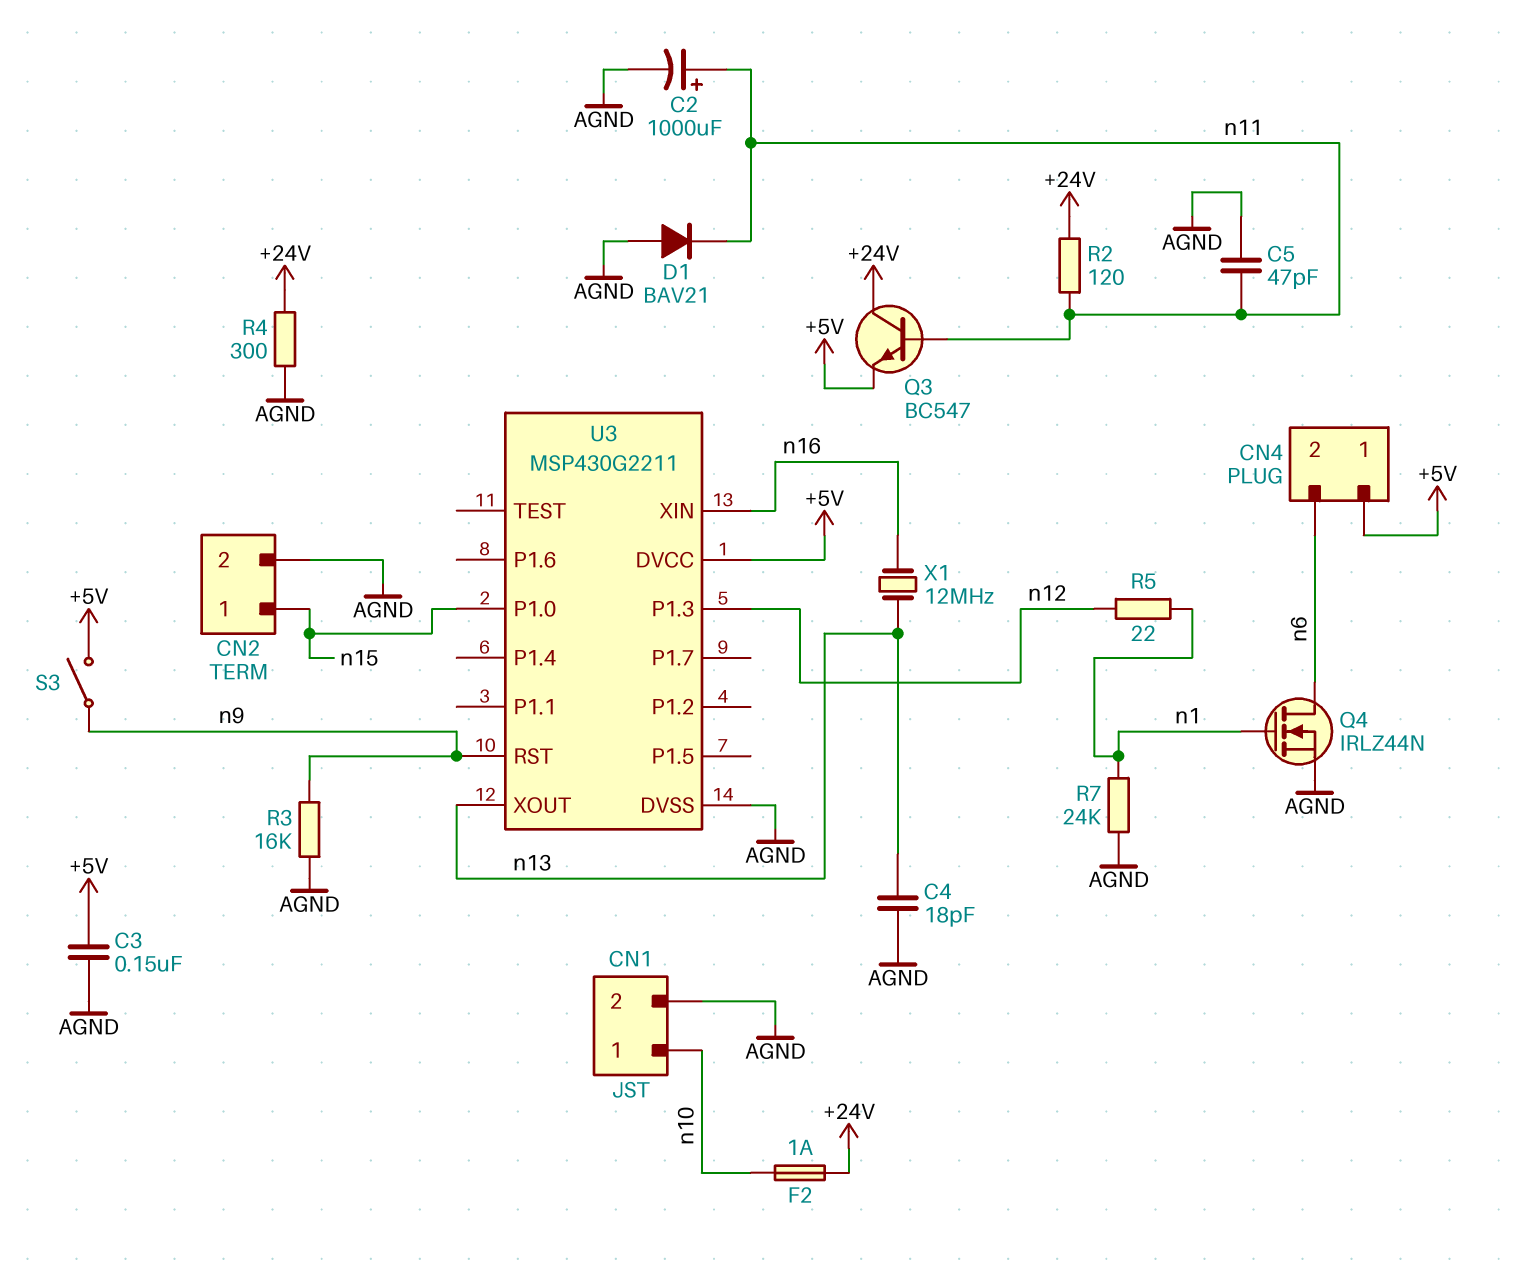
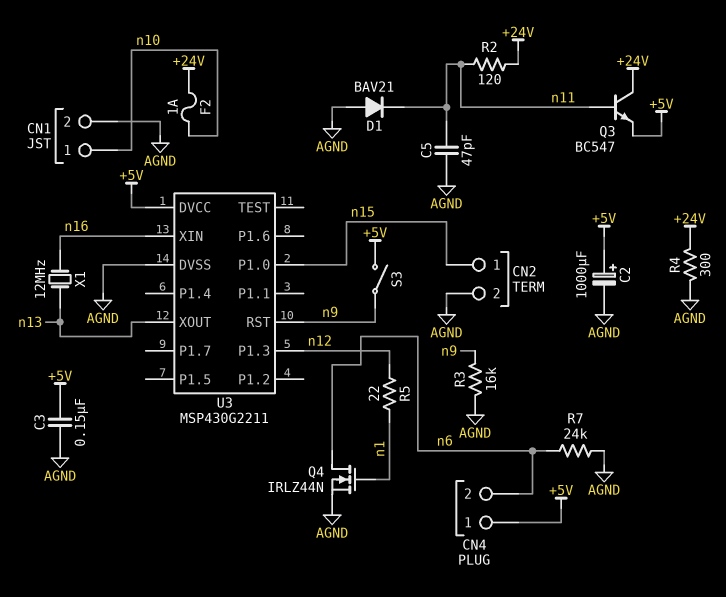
C2: 1000uF (plus n11, minus AGND) -> 1000uF (plus +5V, minus AGND)
C4: 18pF (AGND, n13) -> none
R7: 24k (AGND, n1) -> 24k (AGND, n6)

